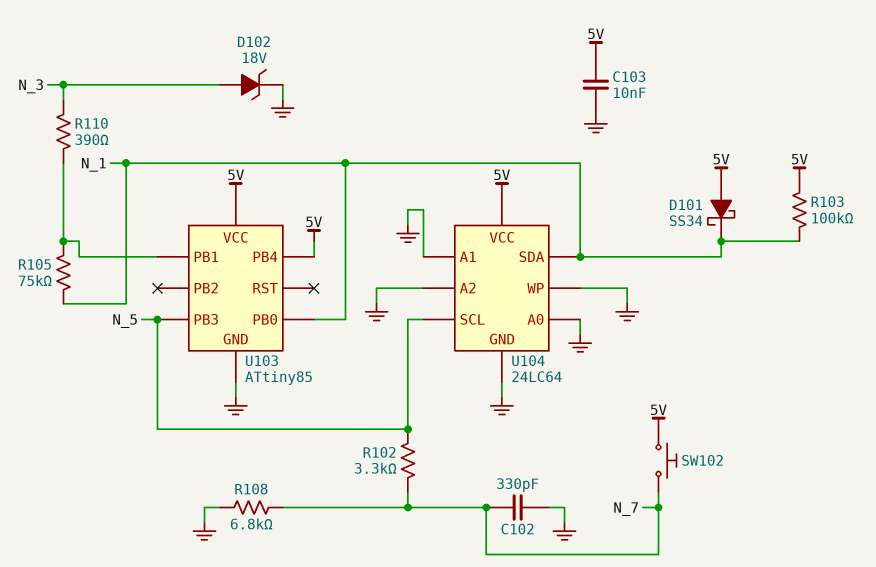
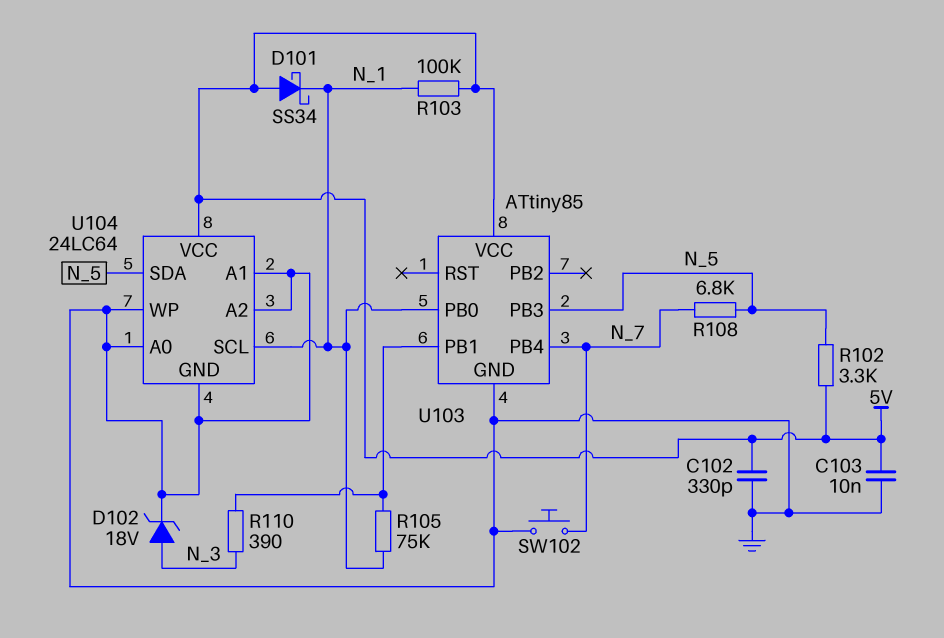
C102: 330pF (GND, N_7) -> 330pF (5V, GND)
R102: 3.3k (N_5, N_7) -> 3.3k (5V, N_5)
R108: 6.8k (GND, N_7) -> 6.8k (N_5, N_7)
SW102: button (5V, N_7) -> button (GND, N_7)
U103 pin PB4: 5V -> N_7
U104 pin SCL: N_5 -> N_1
U104 pin SDA: N_1 -> N_5

